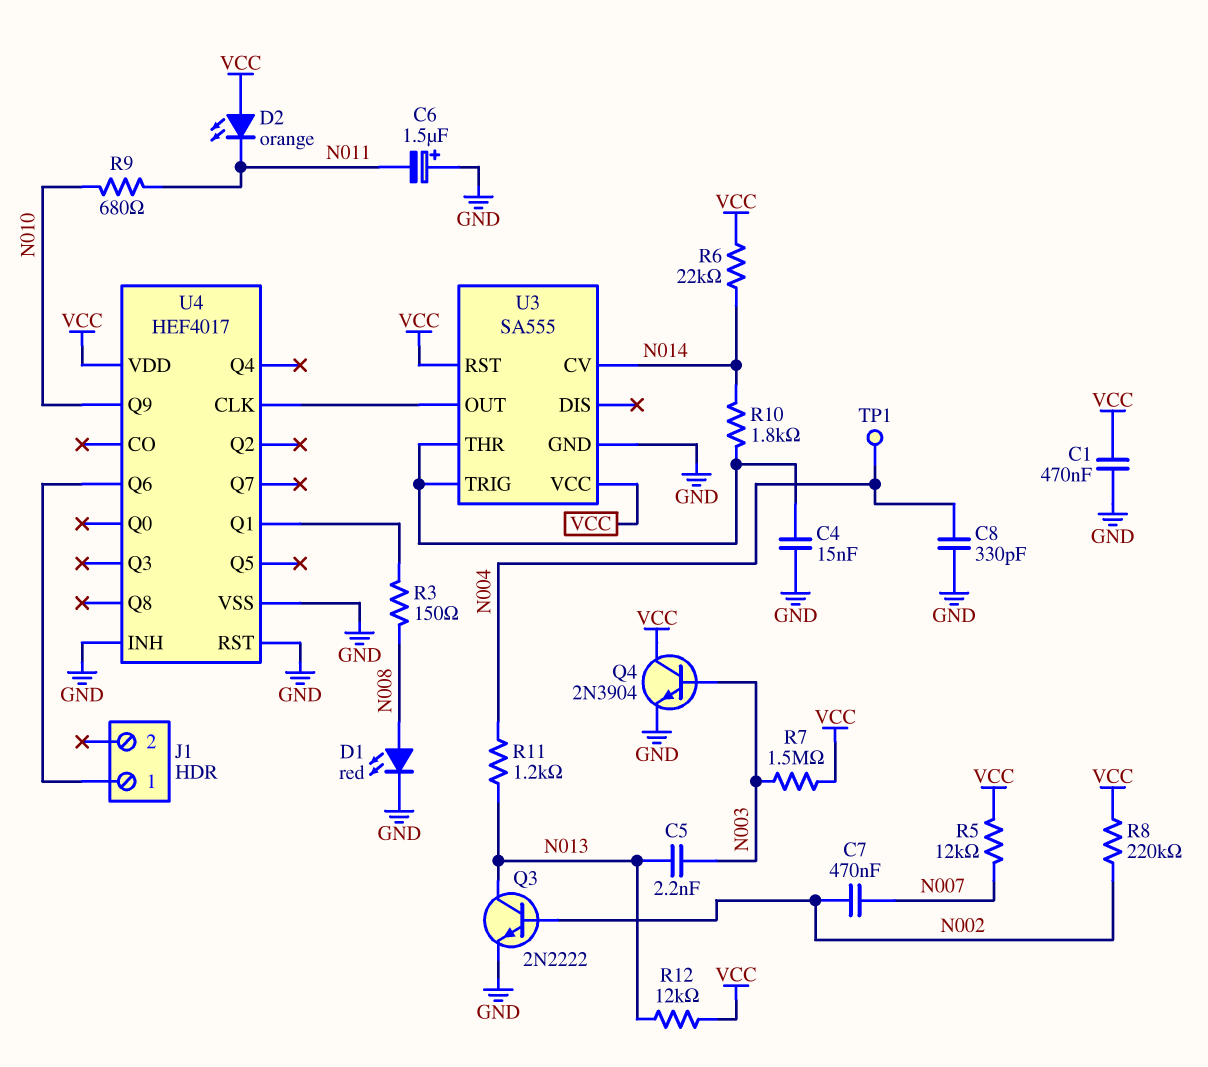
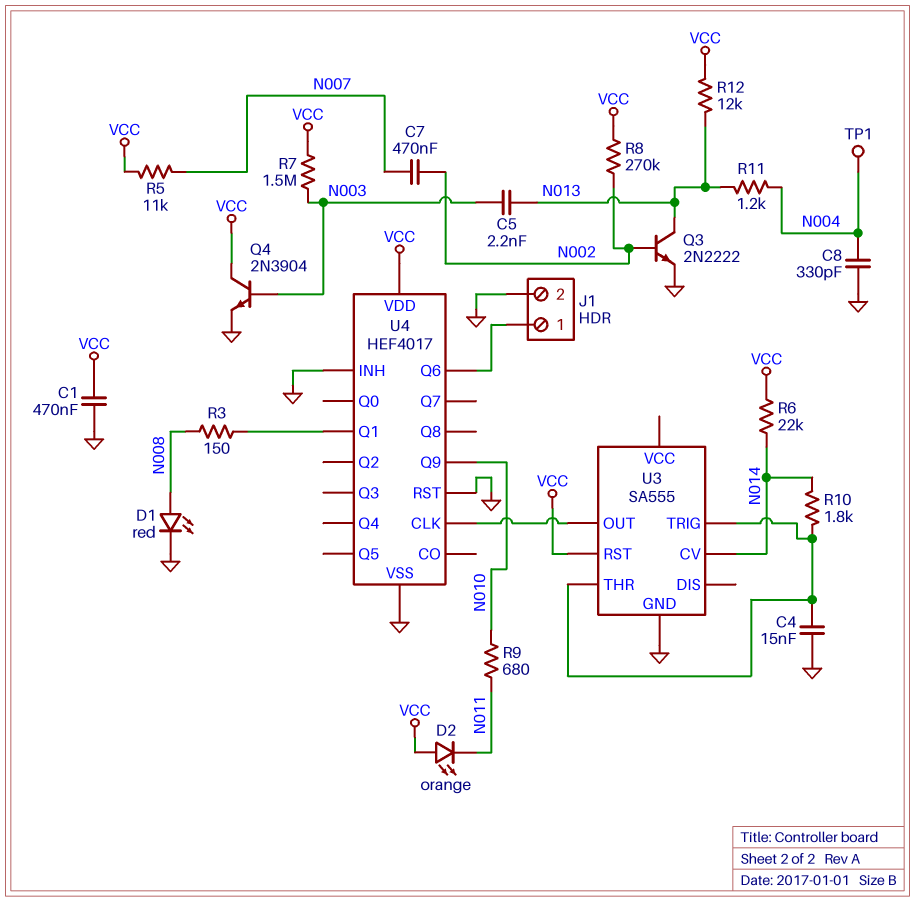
C6: 1.5uF (plus GND, minus N011) -> none
J1 pin 2: none -> GND
R5: 12k (N007, VCC) -> 11k (N007, VCC)
R8: 220k (N002, VCC) -> 270k (N002, VCC)
U3 pin VCC: VCC -> none

